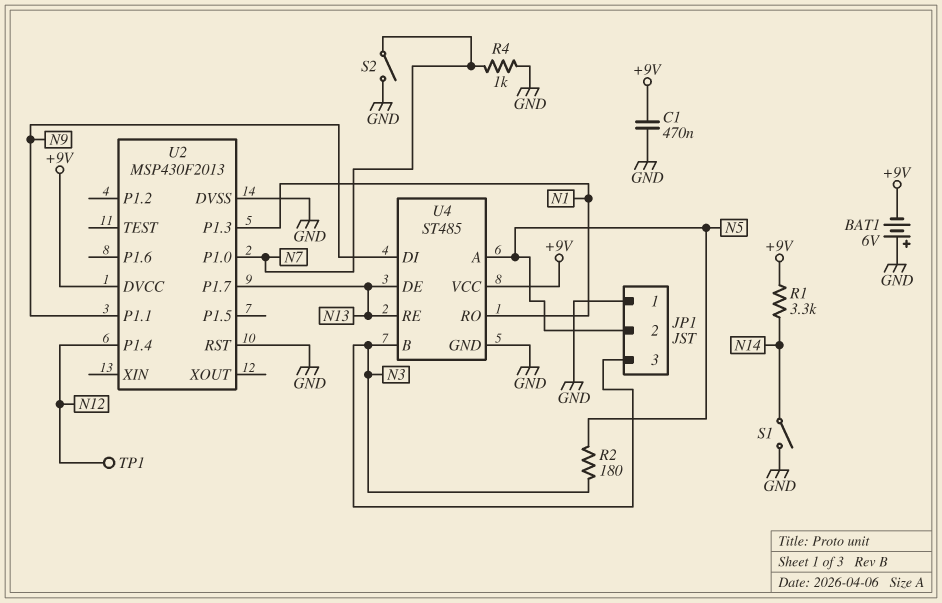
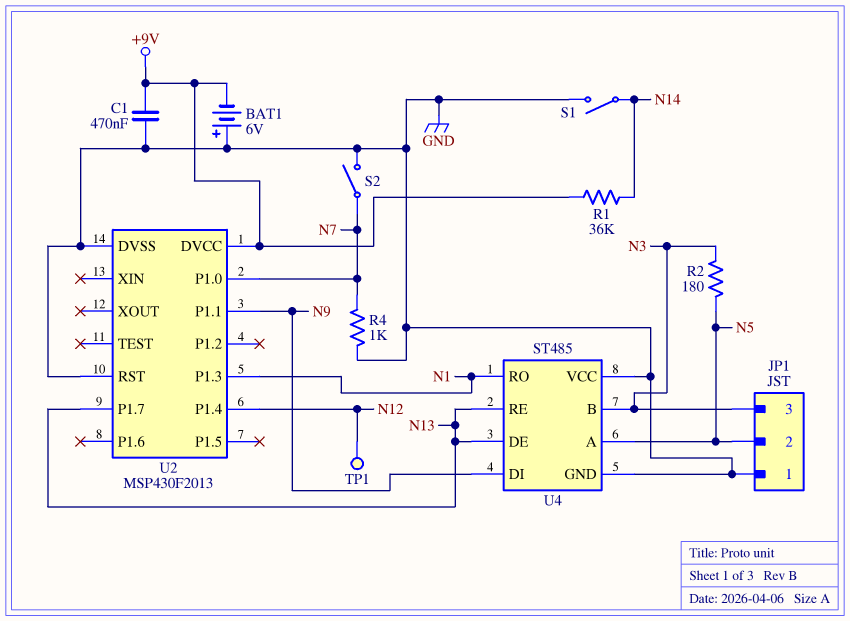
R1: 3.3k (+9V, N14) -> 36k (+9V, N14)
U4 pin VCC: +9V -> GND

